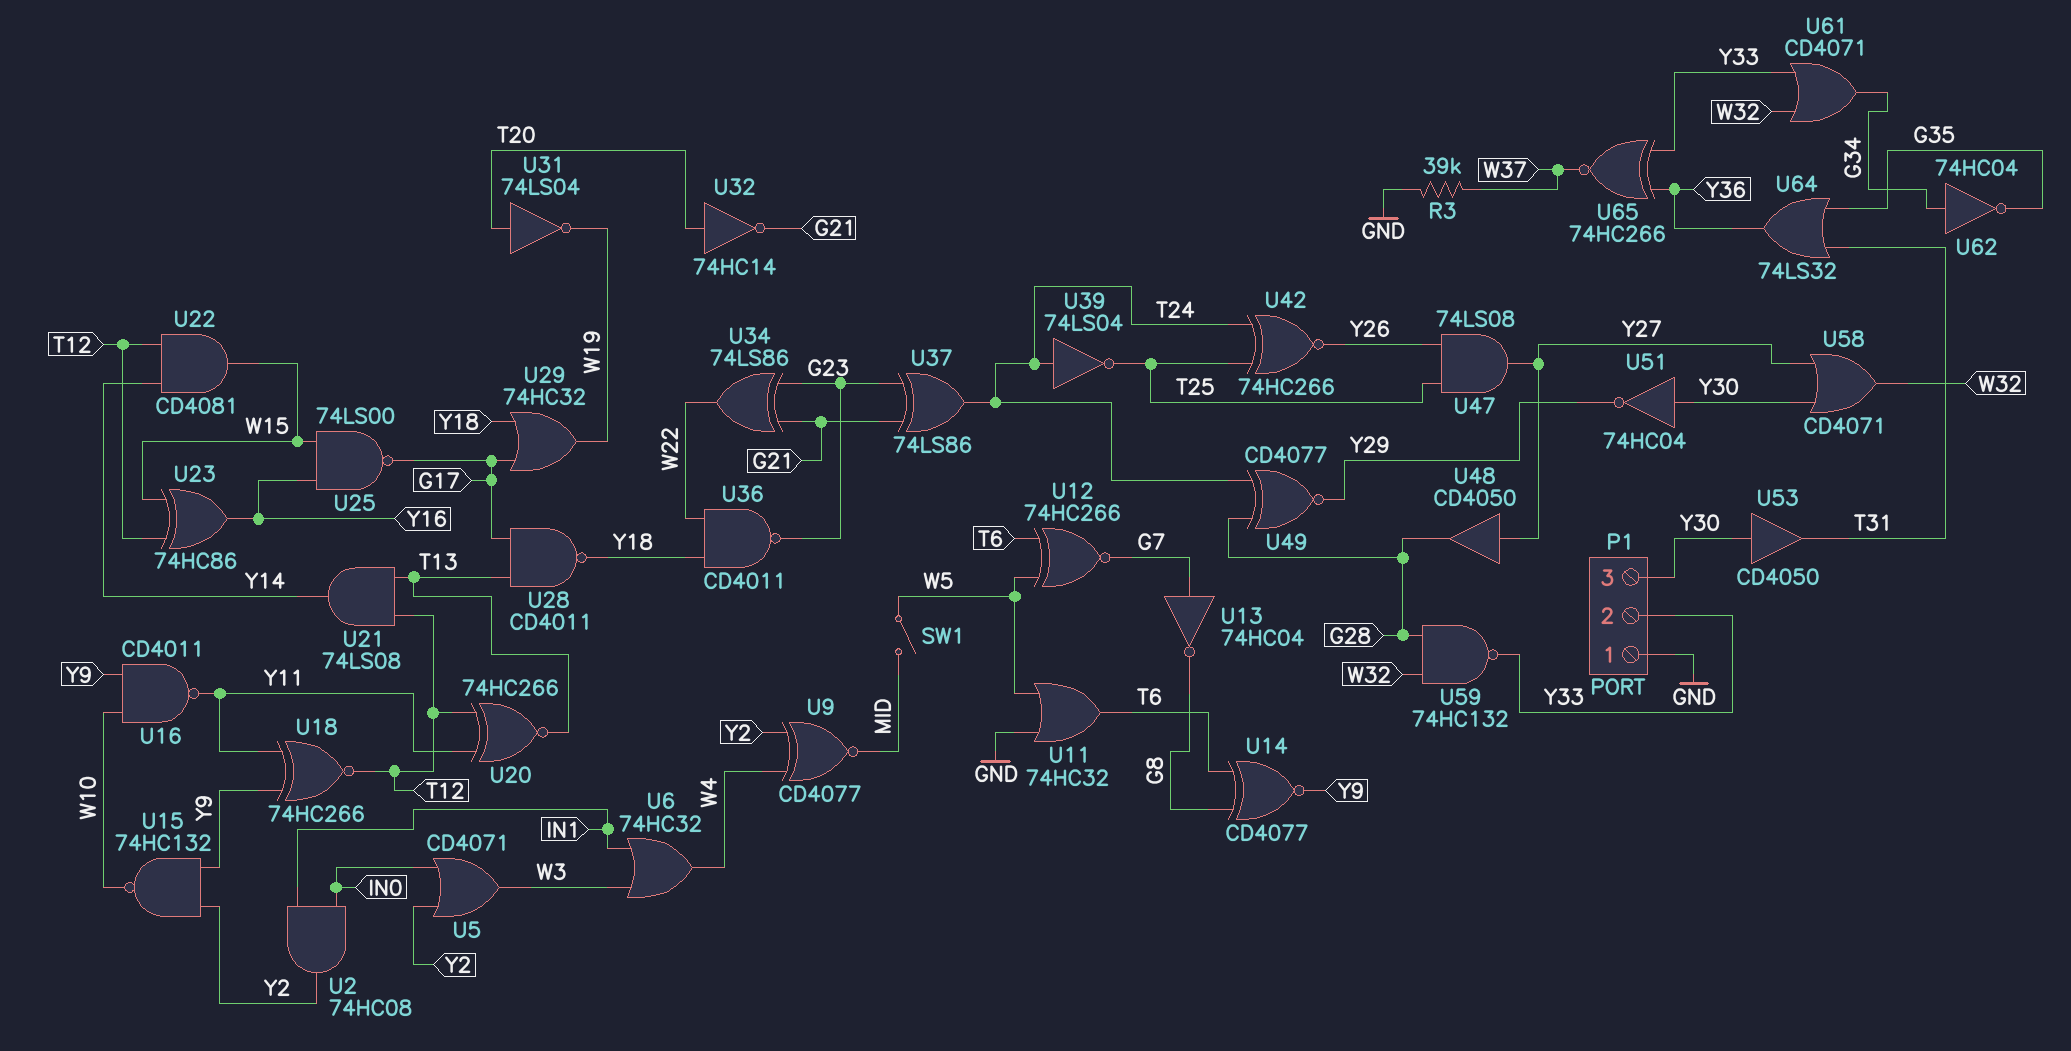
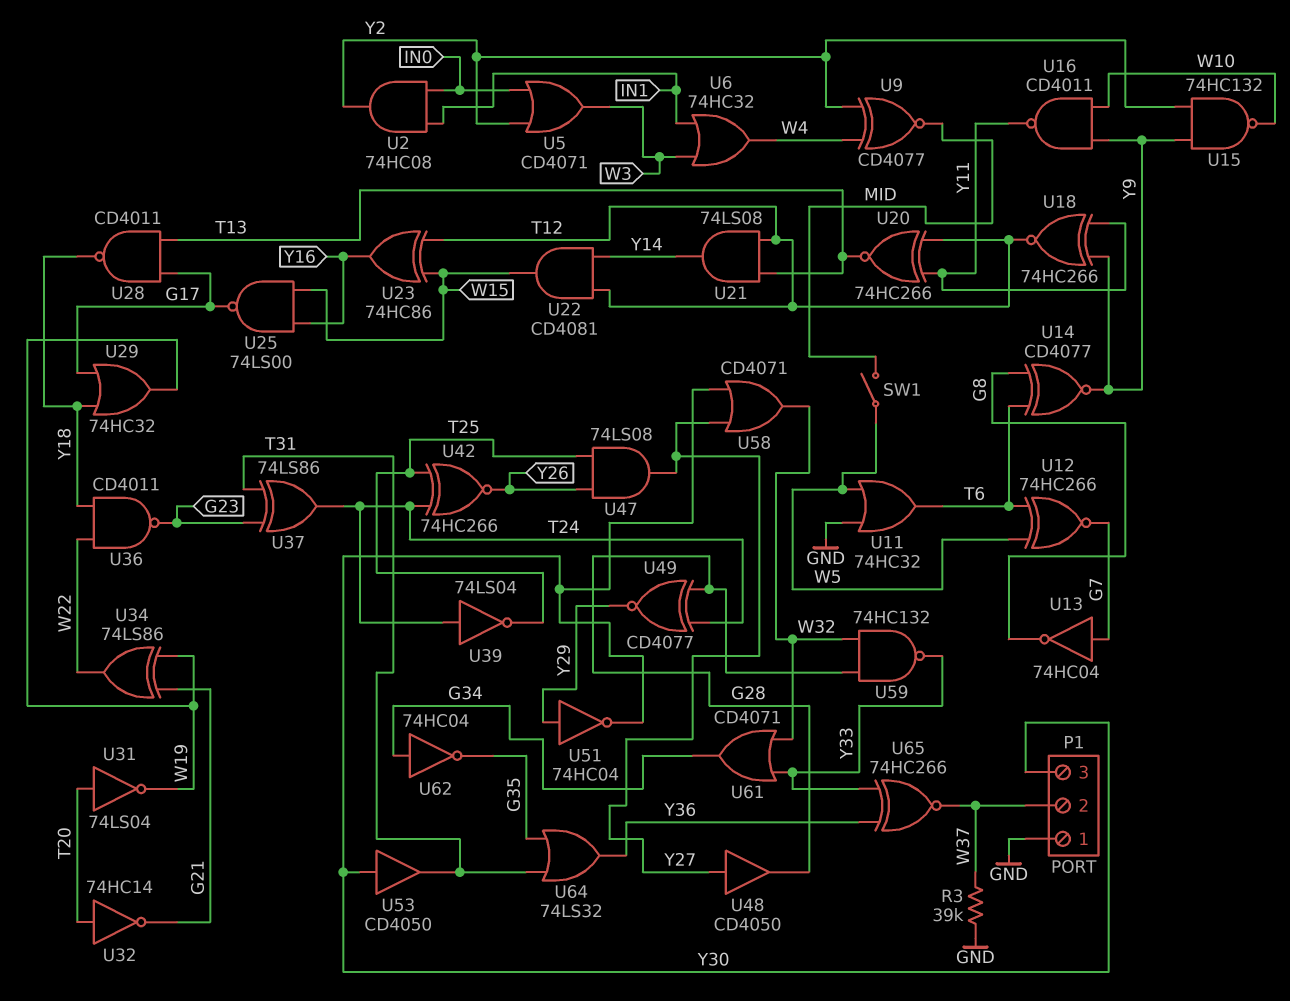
P1 pin 2: Y33 -> W37
U34: XOR 74LS86 (in G21, in G23, out W22) -> XOR 74LS86 (in G21, in W19, out W22)
U37: XOR 74LS86 (in G21, in G23, out T24) -> XOR 74LS86 (in G23, in T31, out T24)
U51: NOT 74HC04 (in Y30, out Y29) -> NOT 74HC04 (in Y29, out Y30)

